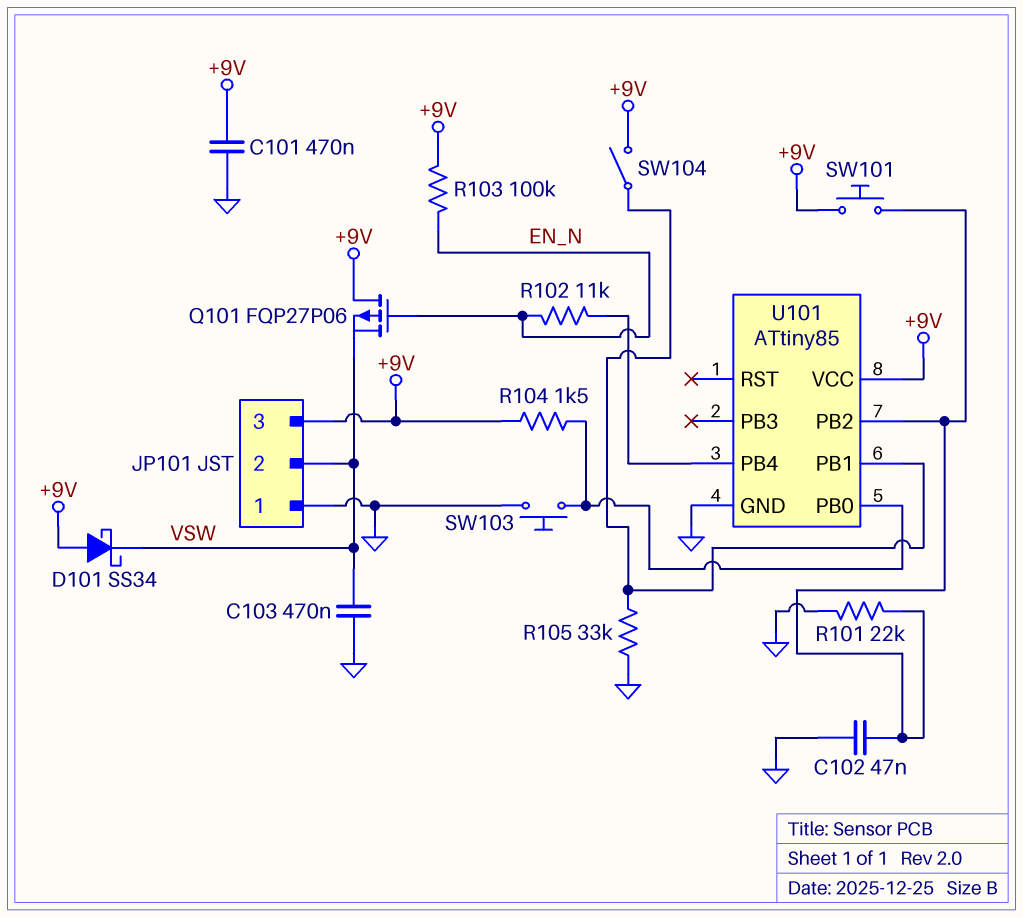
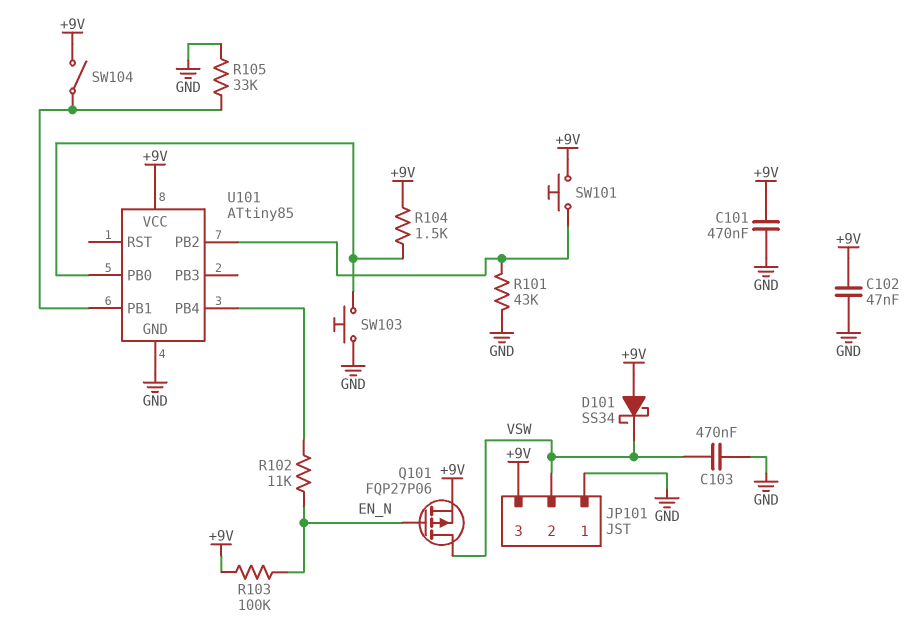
C102: 47nF (GND, U101/PB2) -> 47nF (+9V, GND)
Q101: PMOS FQP27P06 (G EN_N, D +9V, S VSW) -> PMOS FQP27P06 (G EN_N, D VSW, S +9V)
R101: 22k (GND, U101/PB2) -> 43k (GND, U101/PB2)

